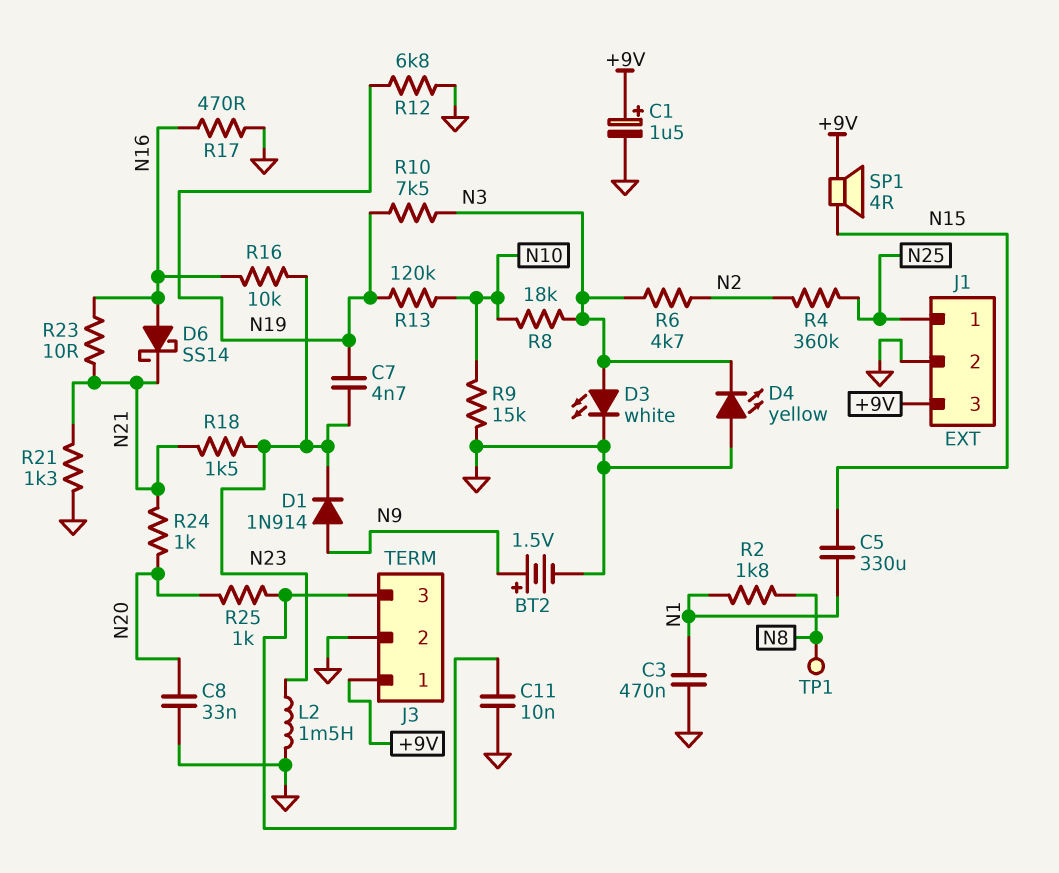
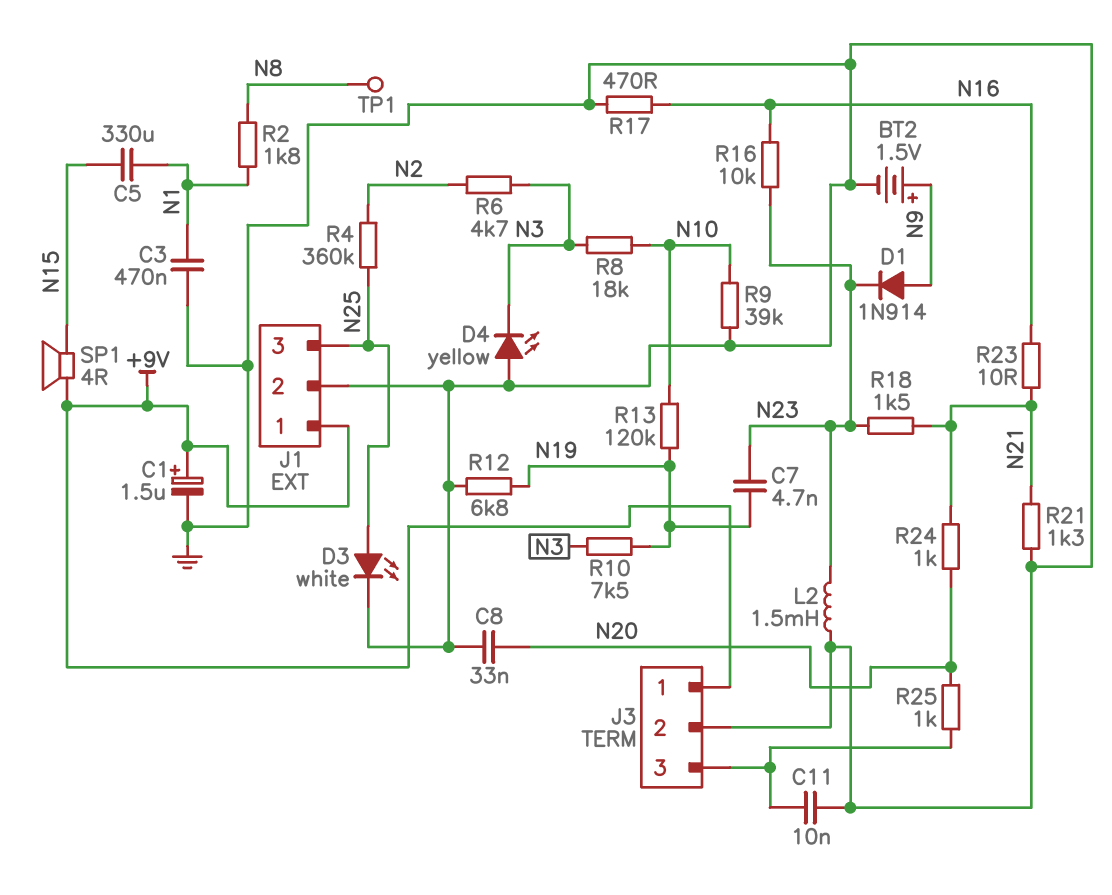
D3: LED white (A N3, K GND) -> LED white (A N25, K GND)
D6: schottky SS14 (A N16, K N21) -> none
J1 pin 1: N25 -> +9V
J1 pin 3: +9V -> N25
R9: 15k (GND, N10) -> 39k (GND, N10)

